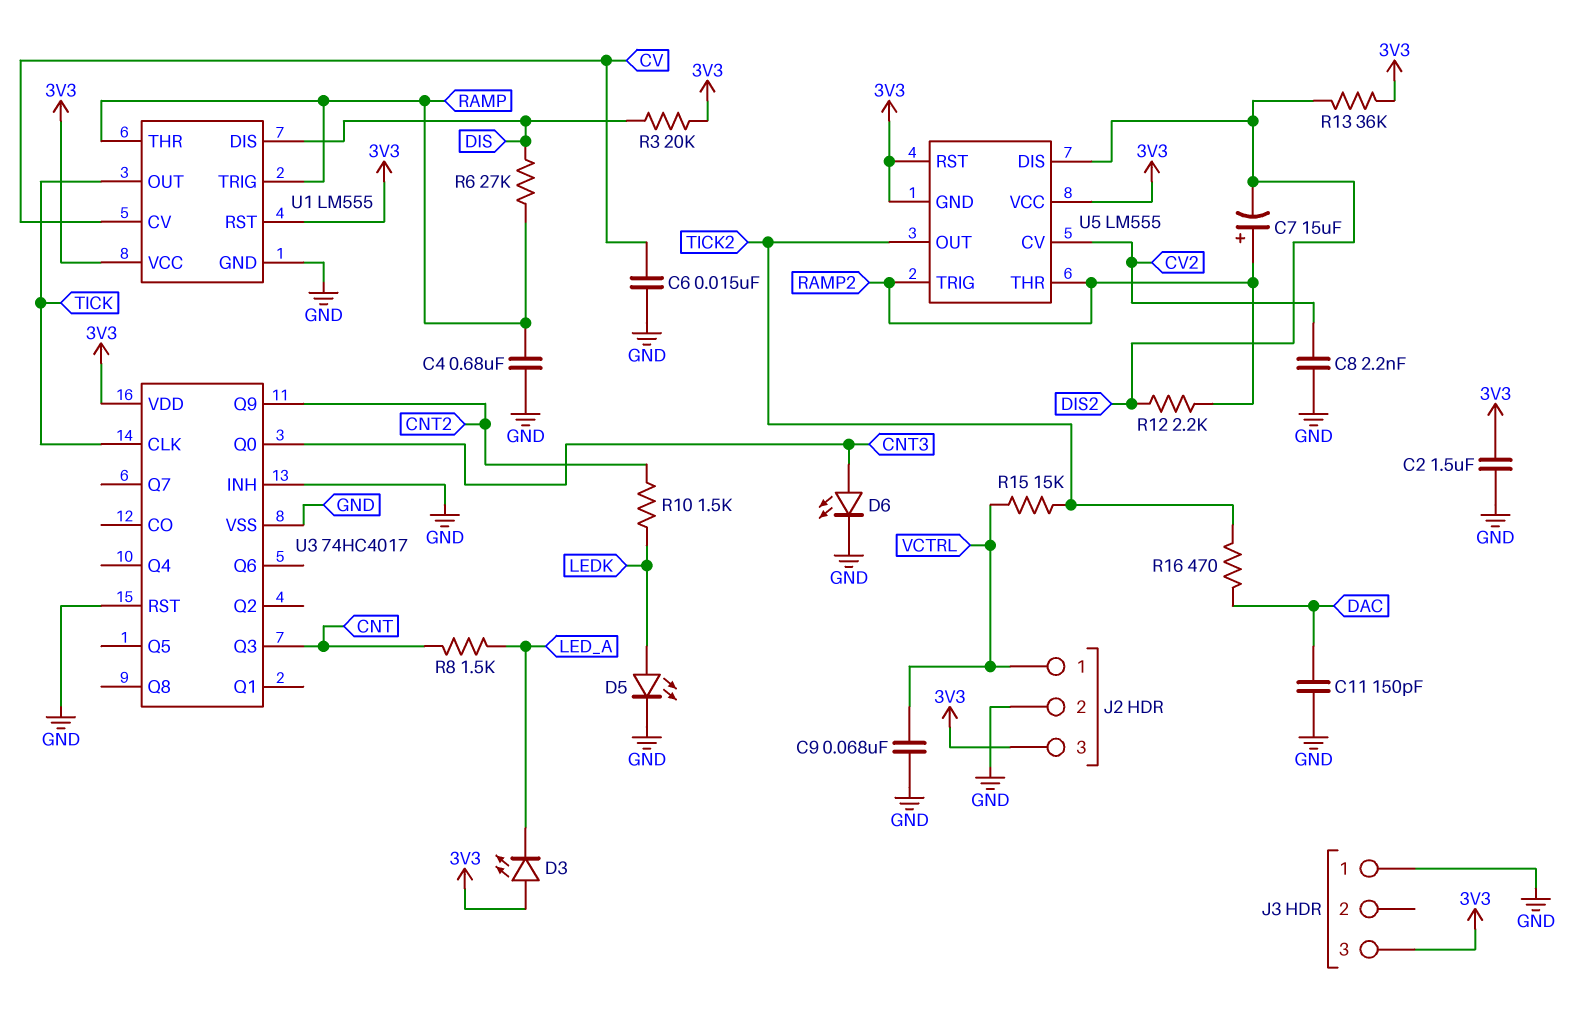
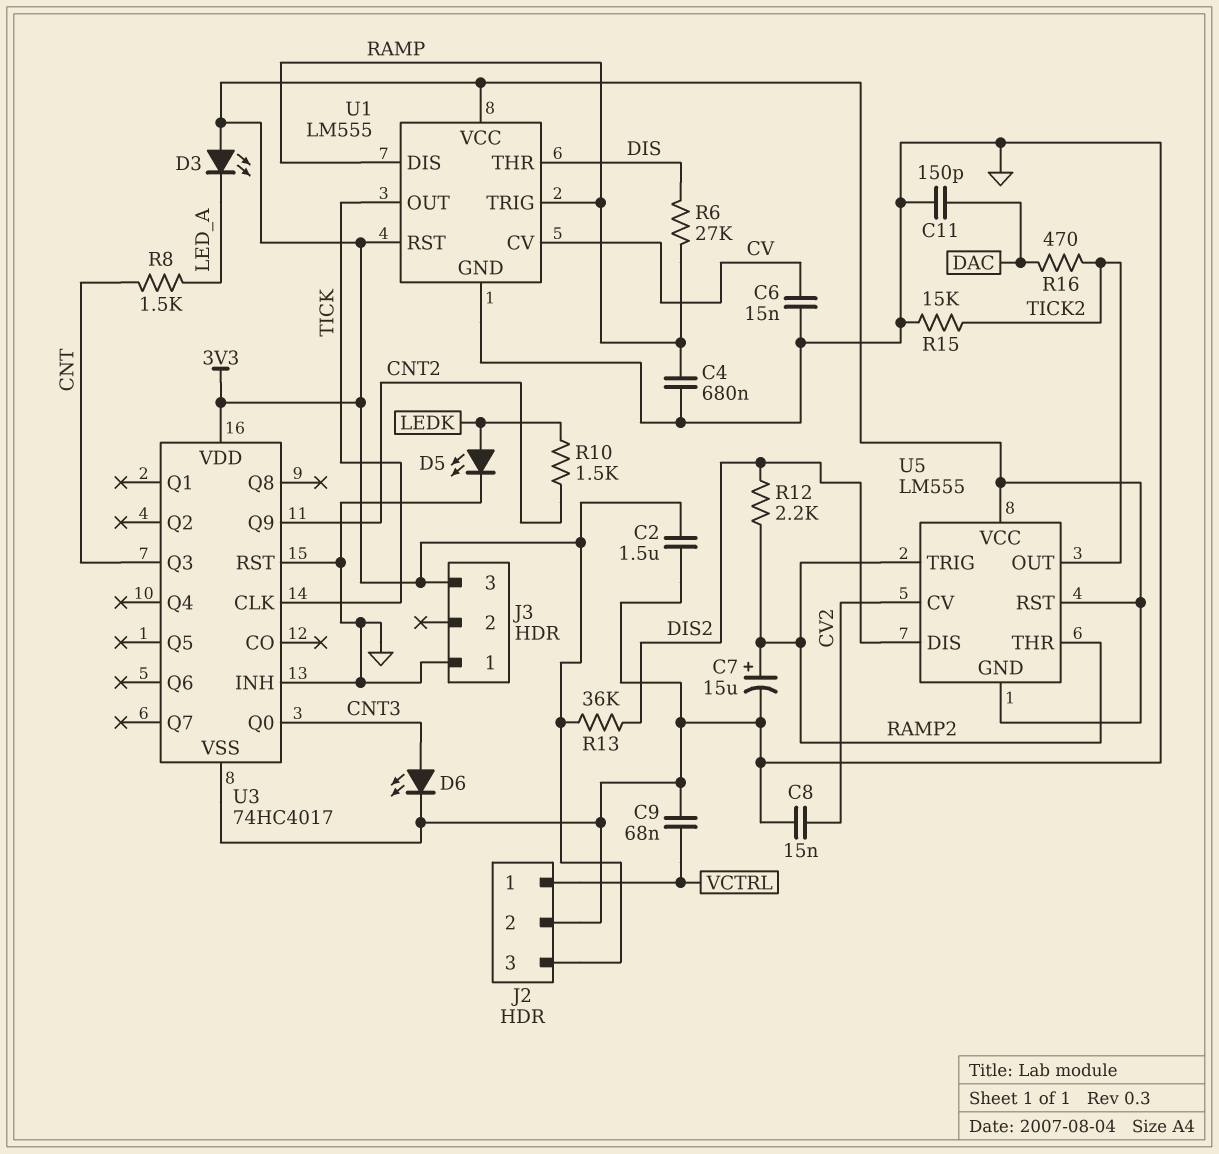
C7: 15uF (plus RAMP2, minus DIS2) -> 15uF (plus RAMP2, minus GND)
C8: 2.2nF (CV2, GND) -> 15nF (CV2, GND)
R3: 20k (3V3, DIS) -> none
R15: 15k (TICK2, VCTRL) -> 15k (GND, TICK2)
U1 pin DIS: DIS -> RAMP
U1 pin THR: RAMP -> DIS

